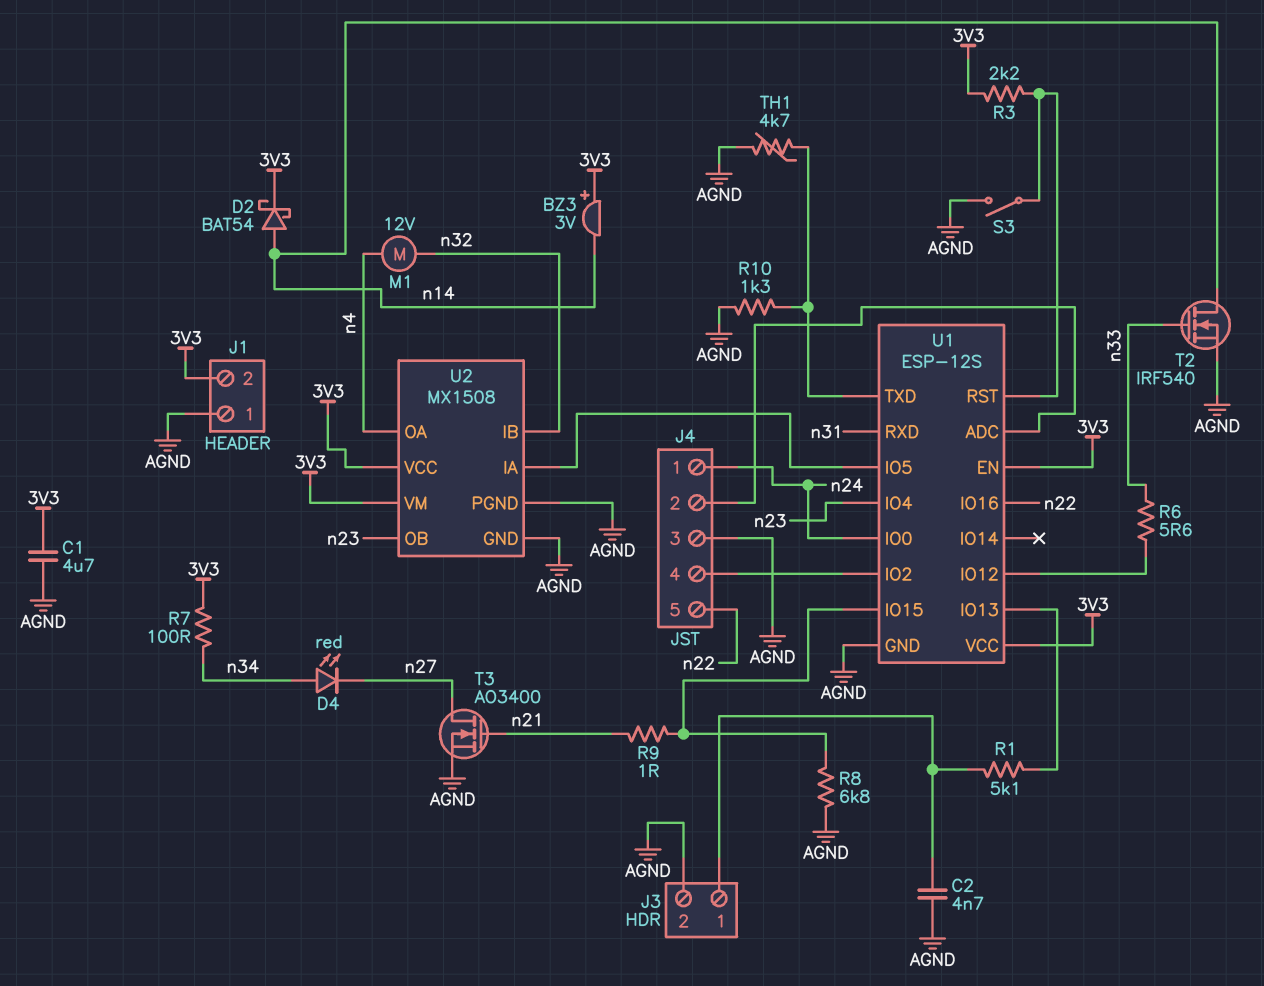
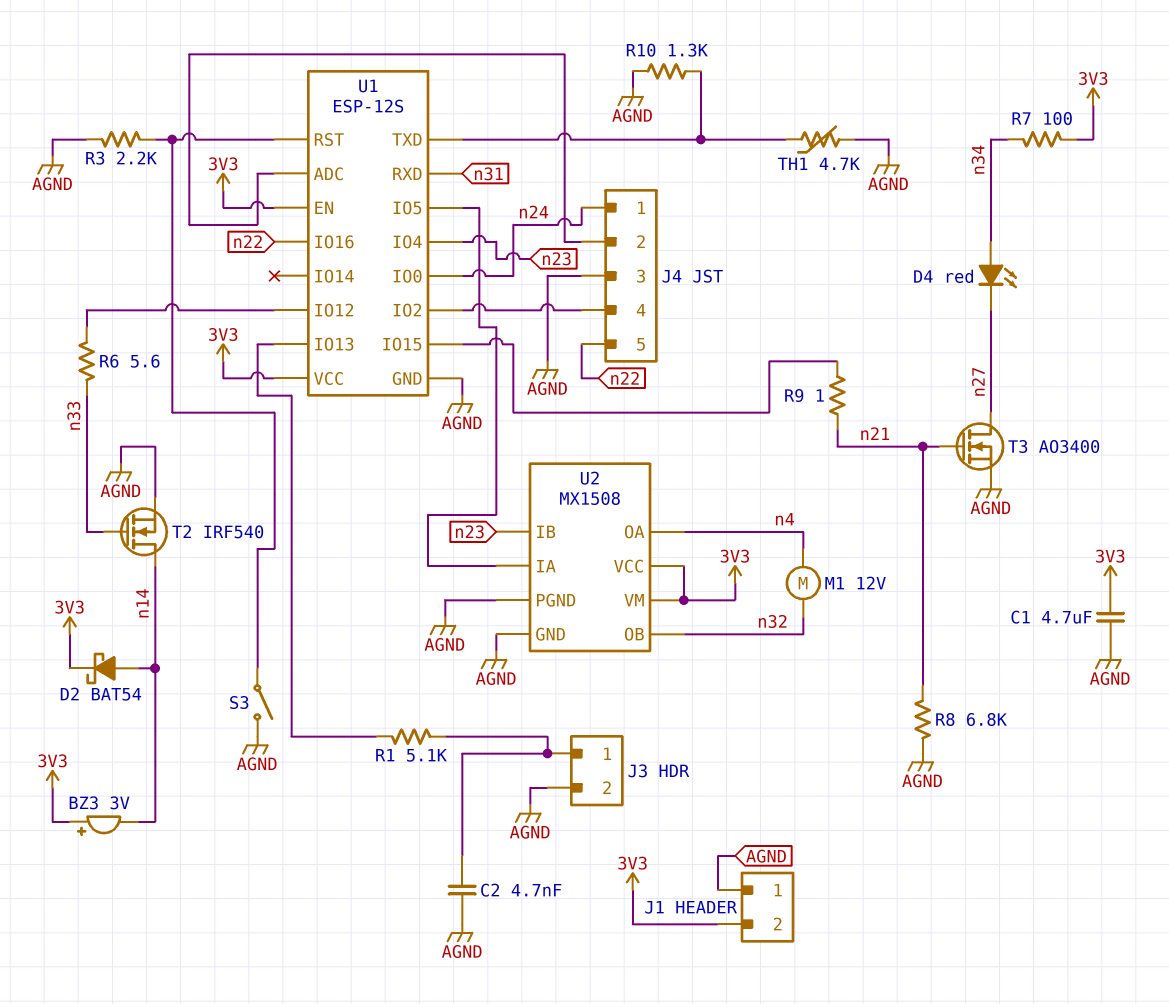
R3: 2.2k (3V3, U1/RST) -> 2.2k (AGND, U1/RST)
R8: 6.8k (AGND, U1/IO15) -> 6.8k (AGND, n21)
U2 pin IB: n32 -> n23
U2 pin OB: n23 -> n32

